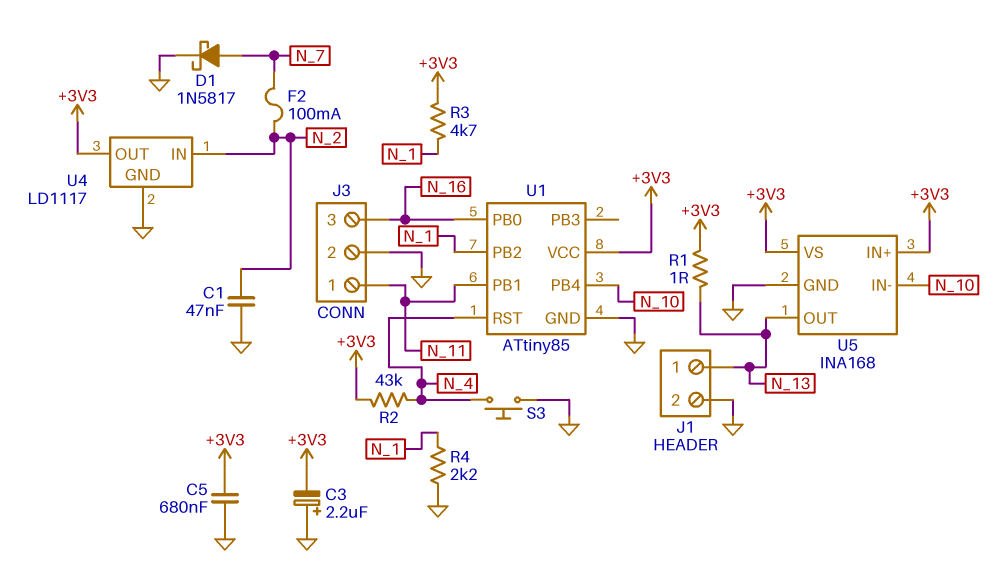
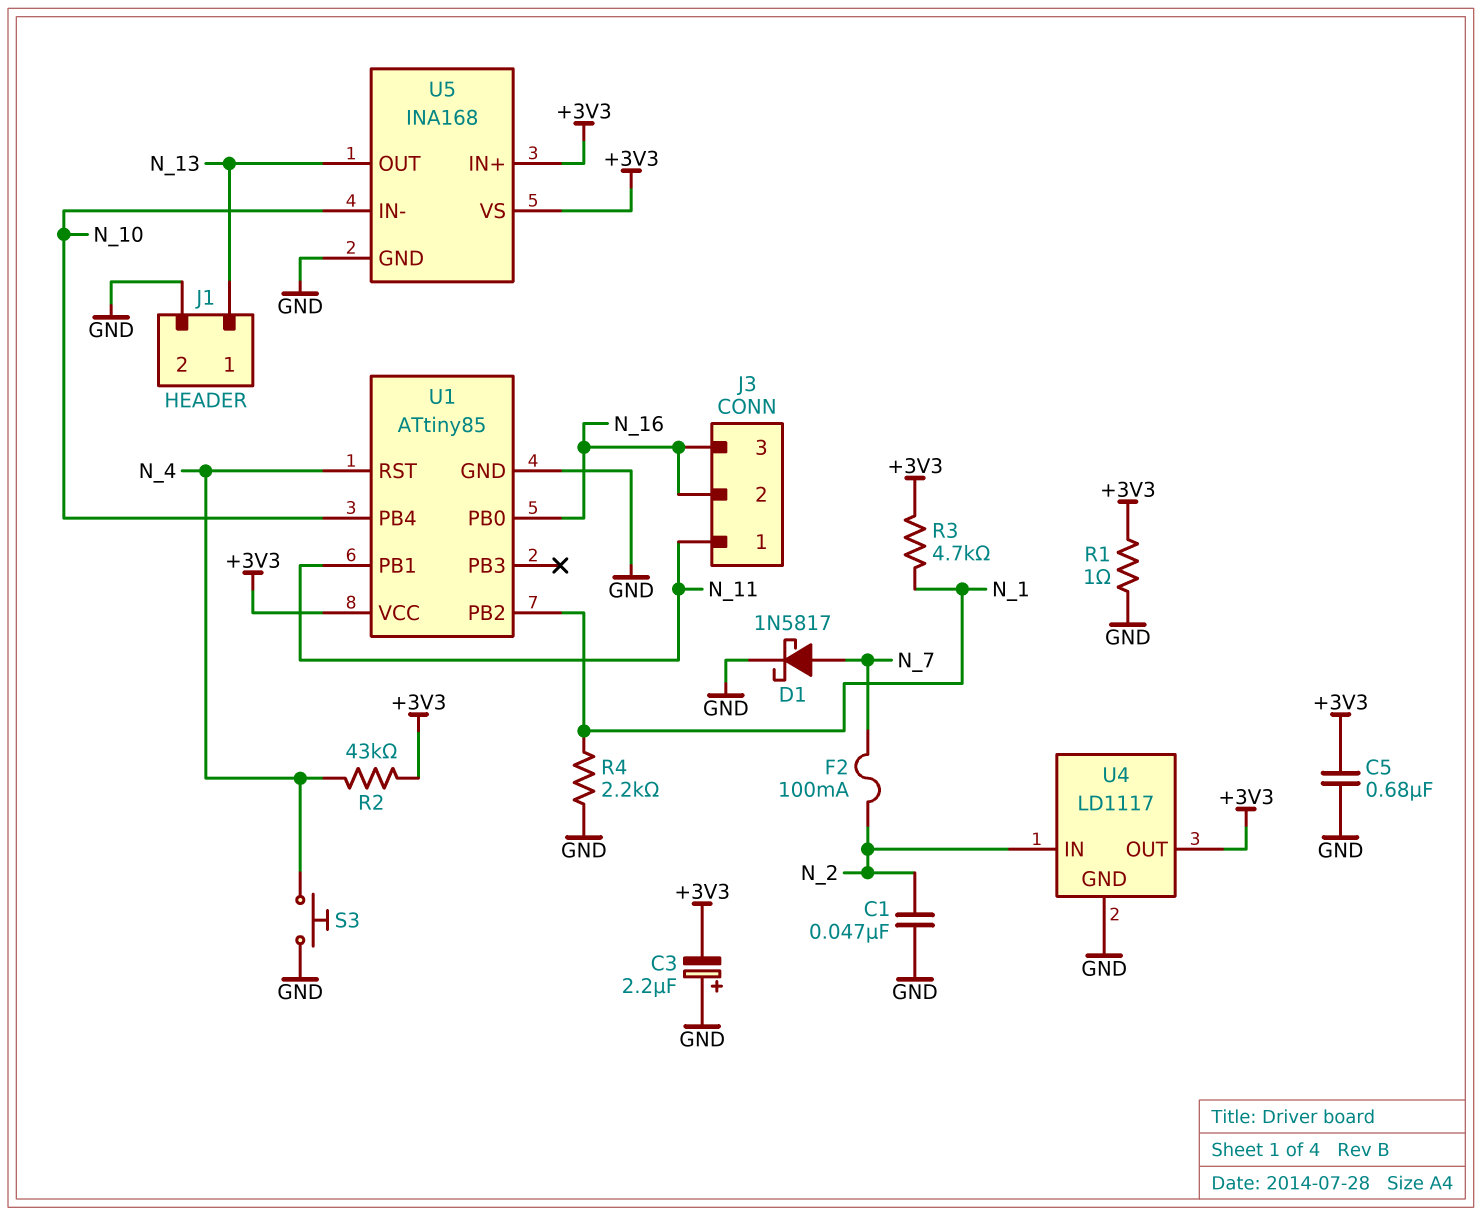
J3 pin 2: GND -> N_16
R1: 1 (+3V3, N_13) -> 1 (+3V3, GND)

